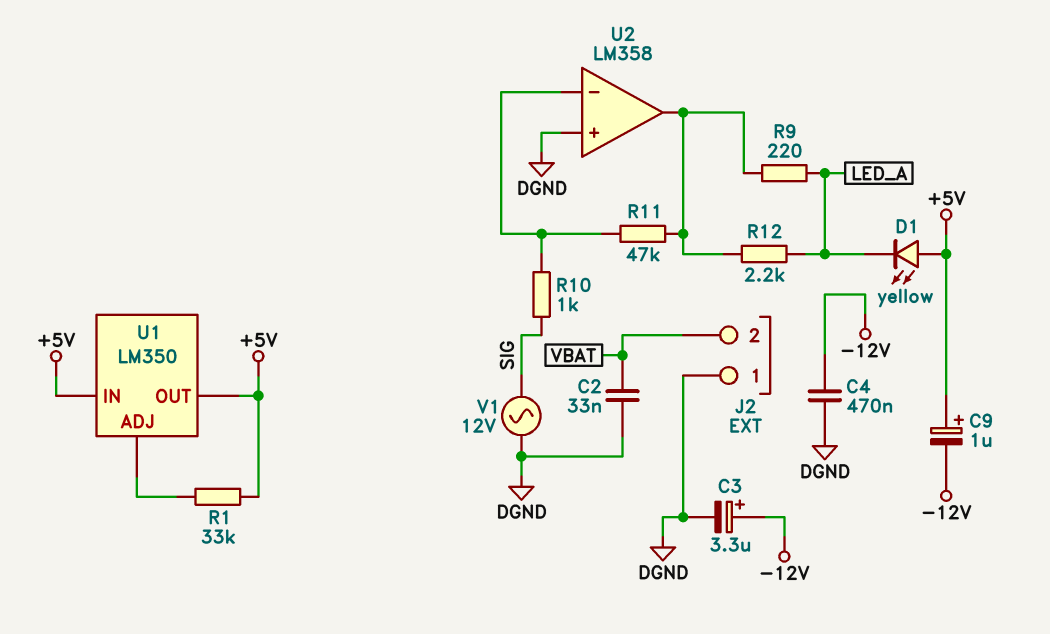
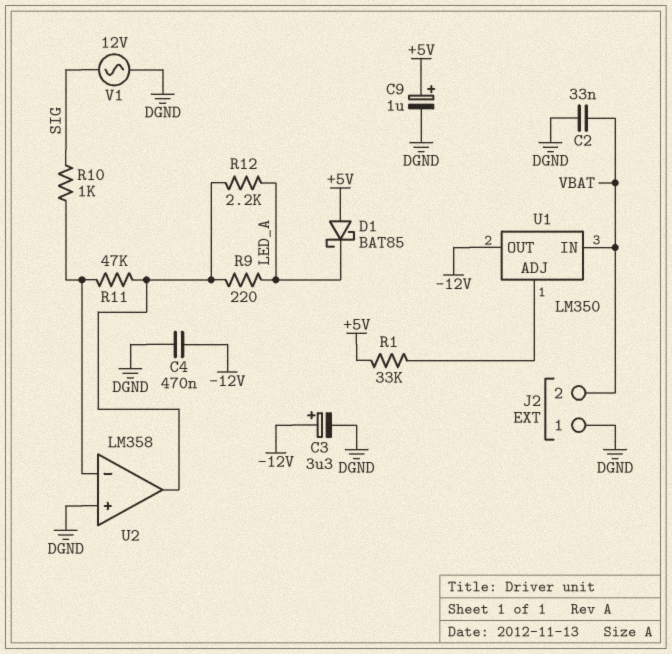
C9: 1uF (plus +5V, minus -12V) -> 1uF (plus +5V, minus DGND)
D1: LED yellow (A +5V, K LED_A) -> schottky BAT85 (A +5V, K LED_A)
U1 pin IN: +5V -> VBAT
U1 pin OUT: +5V -> -12V

